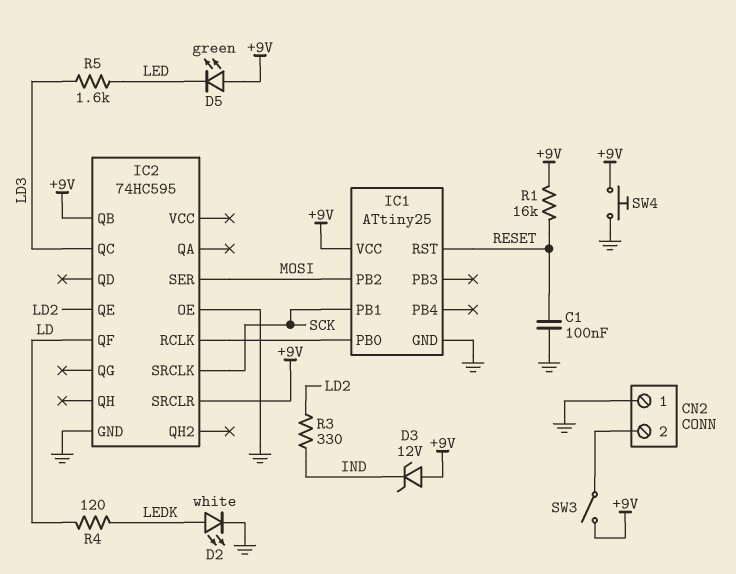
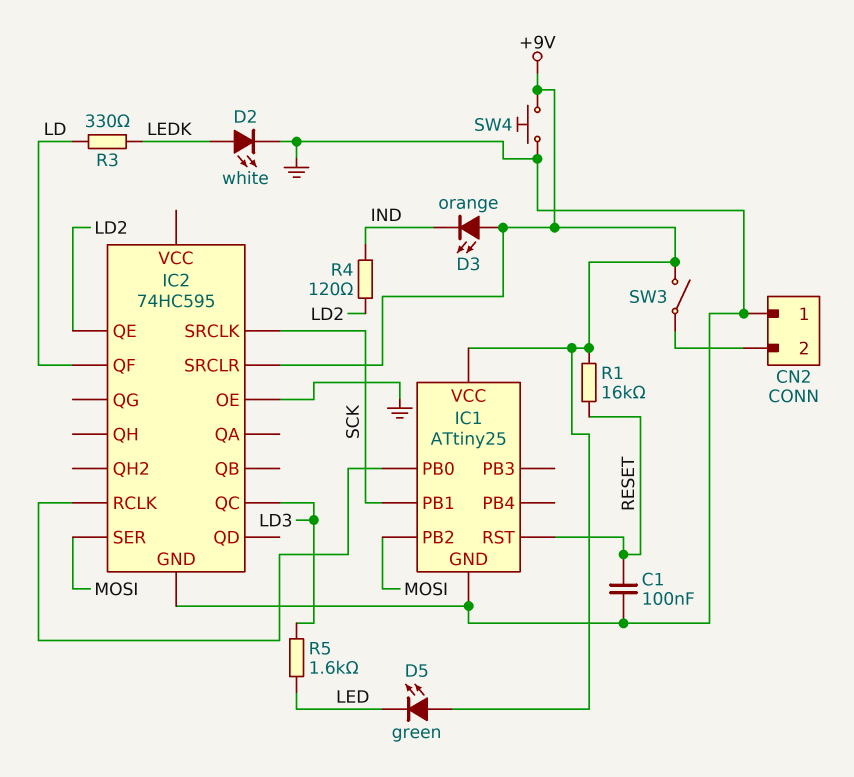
D3: zener 12V (A +9V, K IND) -> LED orange (A +9V, K IND)
IC2 pin QB: +9V -> none
R3: 330 (IND, LD2) -> 330 (LD, LEDK)
R4: 120 (LD, LEDK) -> 120 (IND, LD2)

